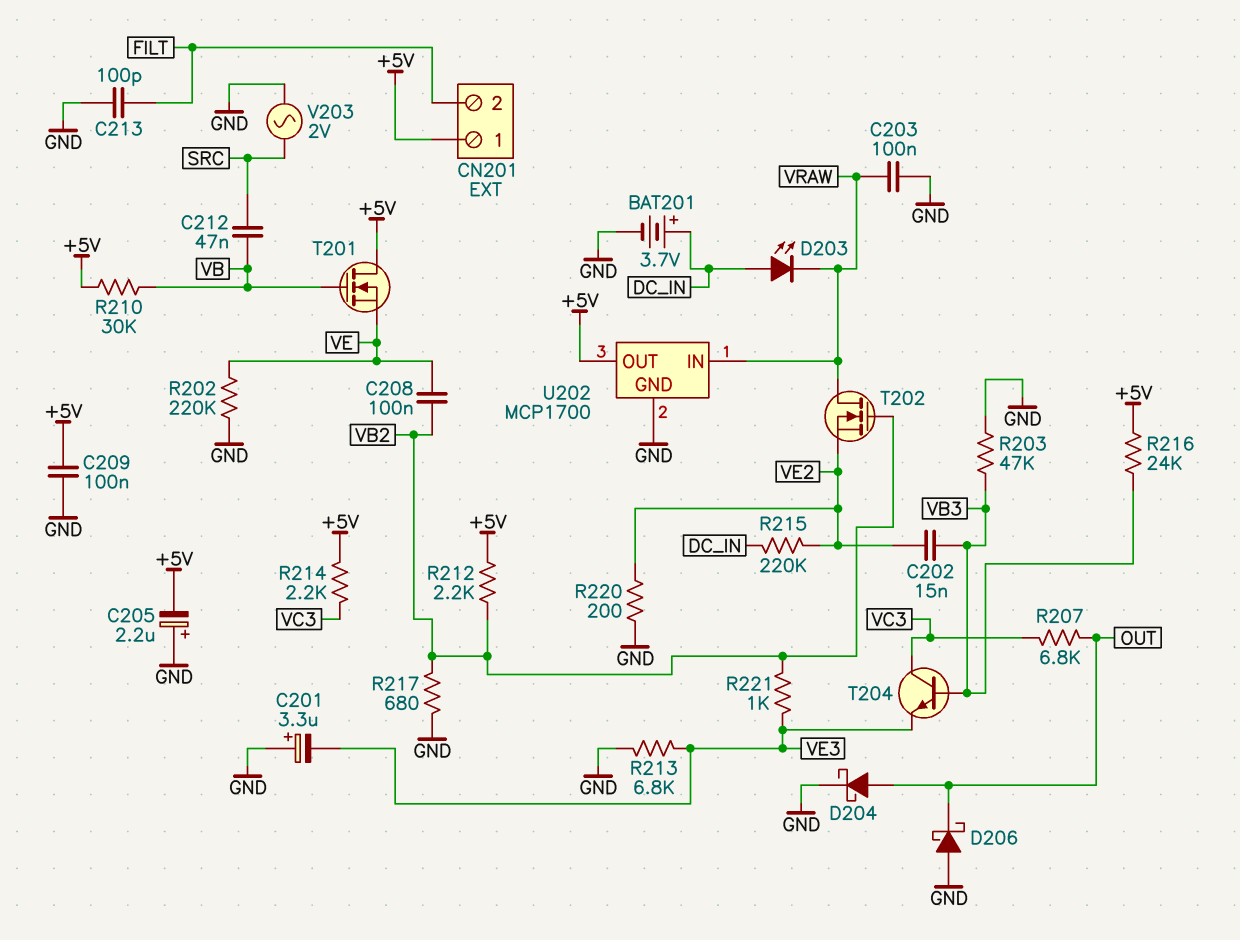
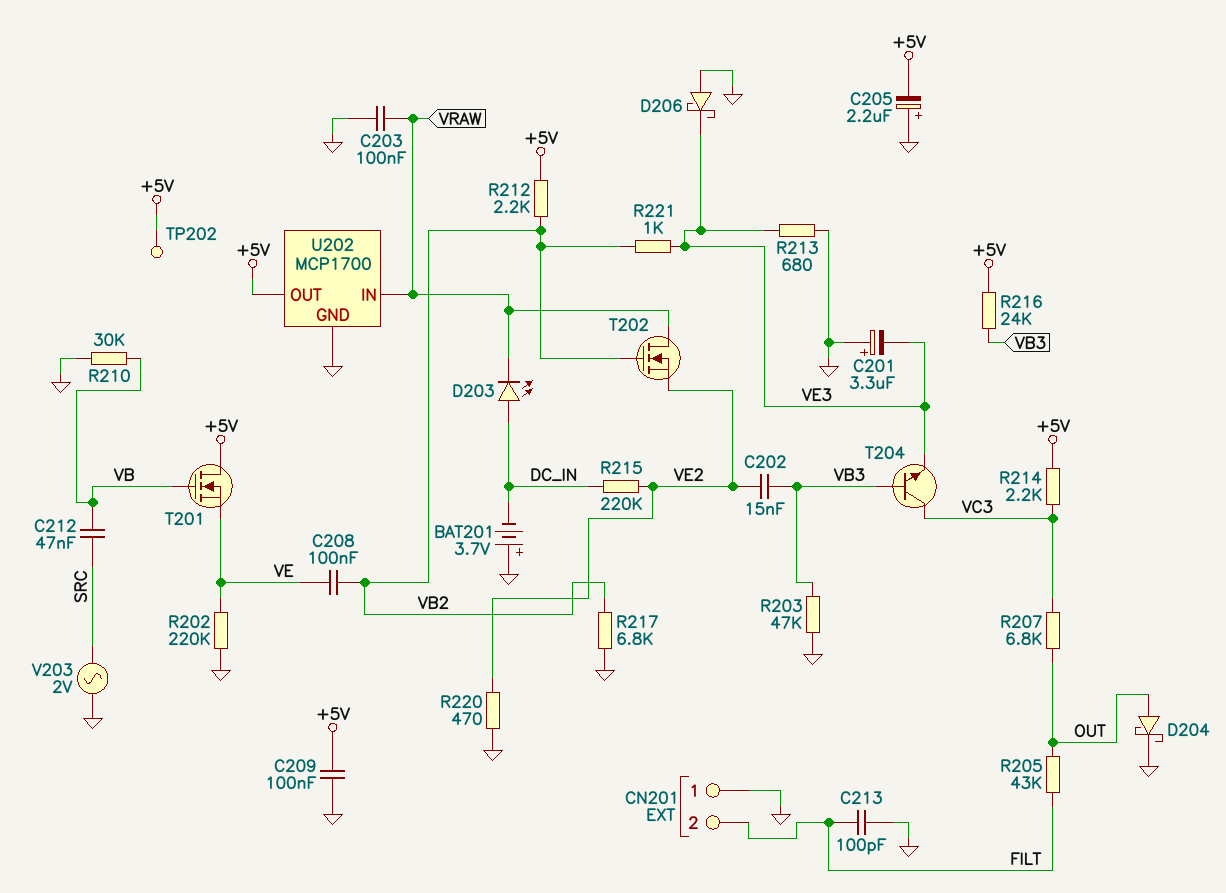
BAT201: 3.7V (plus DC_IN, minus GND) -> 3.7V (plus GND, minus DC_IN)
CN201 pin 1: +5V -> GND
D206: schottky (A GND, K OUT) -> schottky (A GND, K VE3)
R205: none -> 43k (FILT, OUT)
R210: 30k (+5V, VB) -> 30k (GND, VB)
R213: 6.8k (GND, VE3) -> 680 (GND, VE3)
R217: 680 (GND, VB2) -> 6.8k (GND, VB2)
R220: 200 (GND, VE2) -> 470 (GND, VE2)
TP202: none -> test point (+5V)

